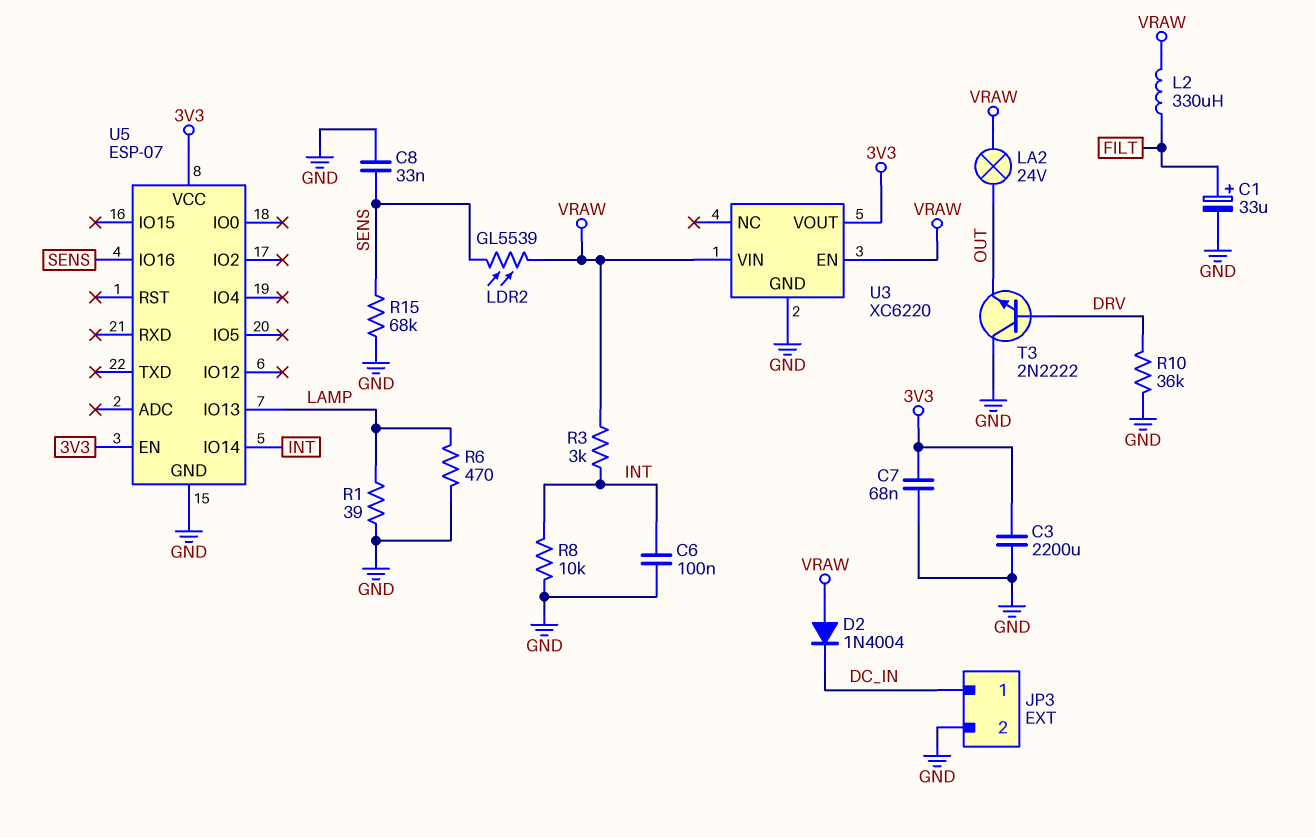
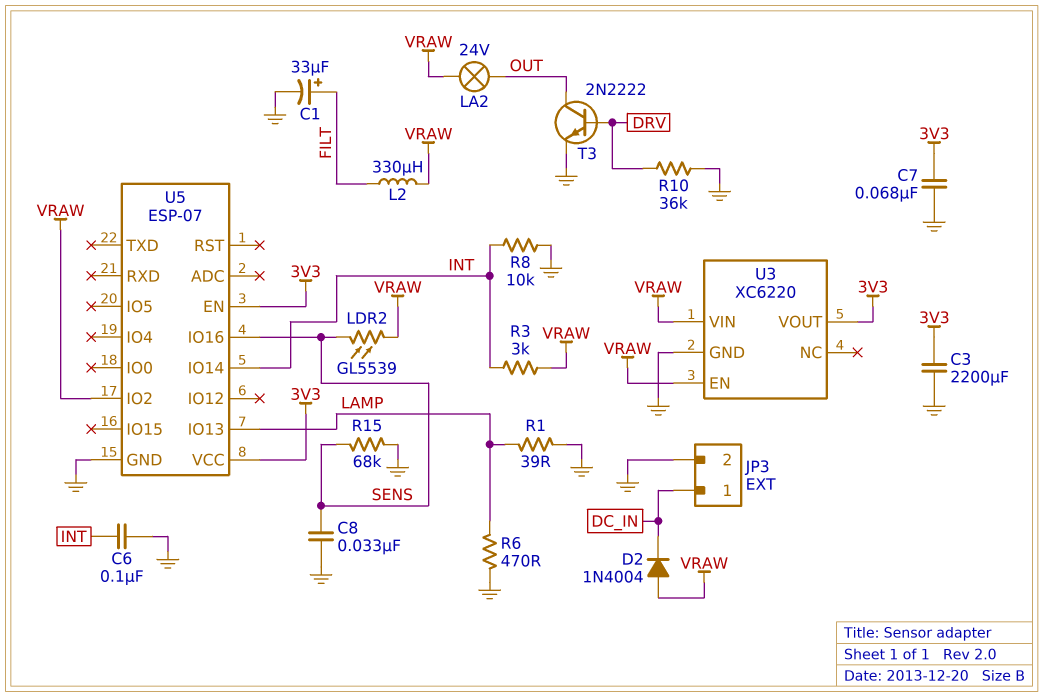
T3: NPN 2N2222 (B DRV, C GND, E OUT) -> NPN 2N2222 (B DRV, C OUT, E GND)
U5 pin IO2: none -> VRAW

